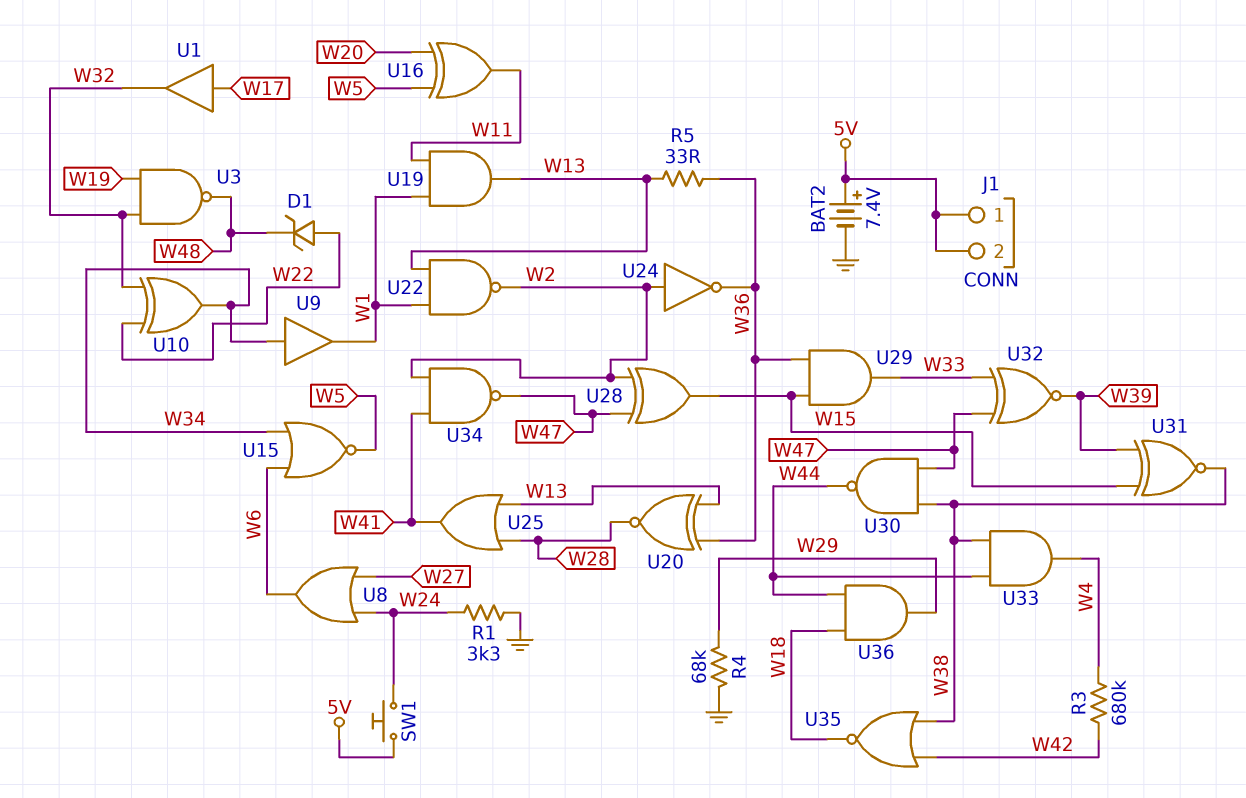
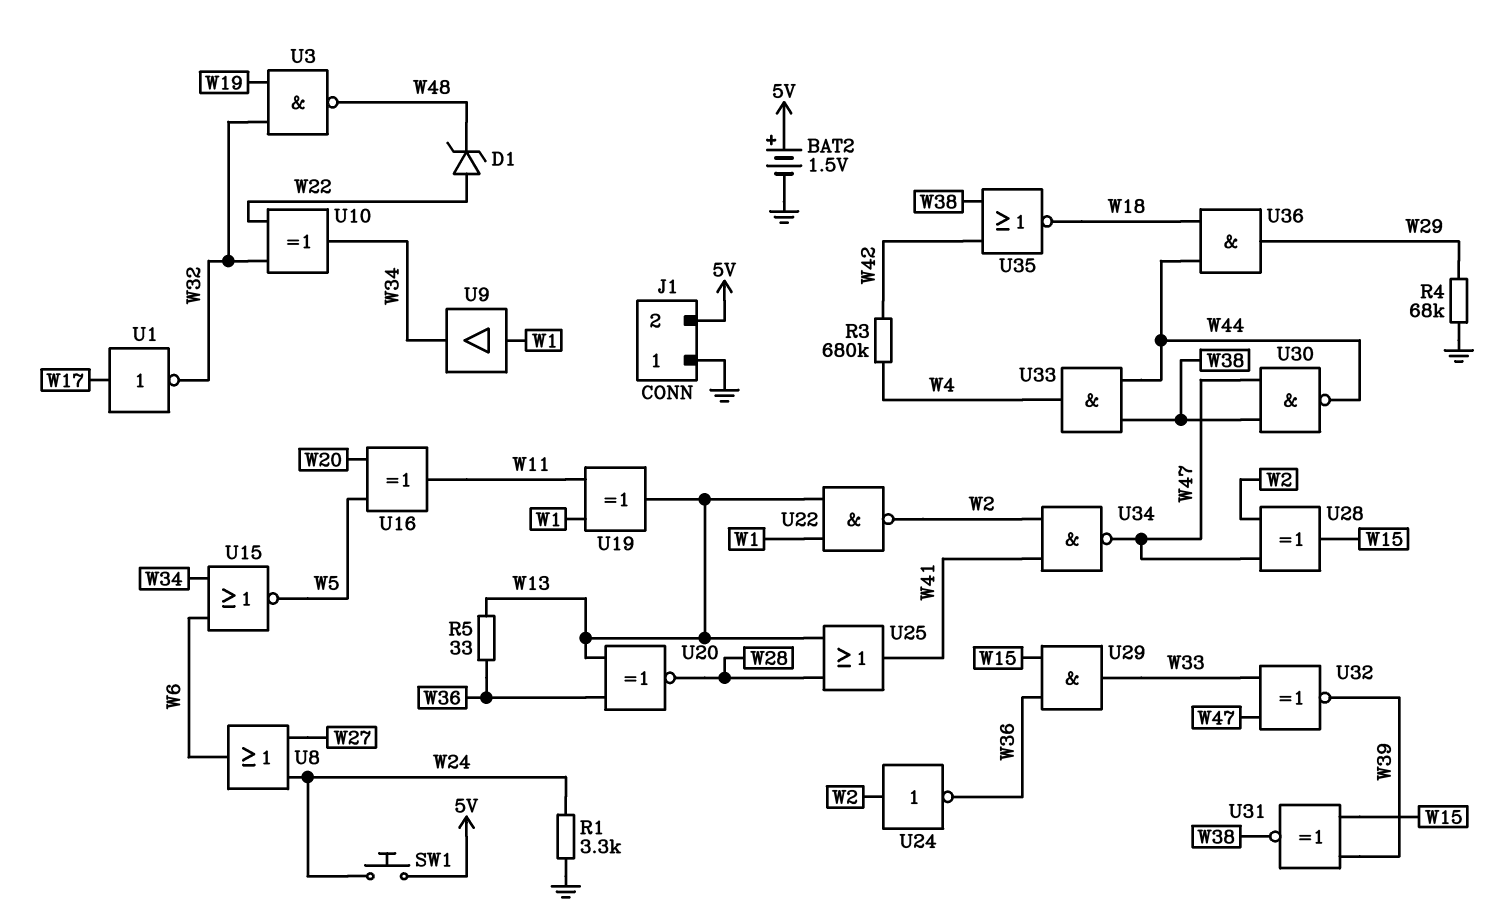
BAT2: 7.4V (plus 5V, minus GND) -> 1.5V (plus 5V, minus GND)
J1 pin 1: 5V -> GND
U1: buffer (in W17, out W32) -> NOT (in W17, out W32)
U9: buffer (in W34, out W1) -> buffer (in W1, out W34)
U19: AND (in W1, in W11, out W13) -> XOR (in W1, in W11, out W13)

